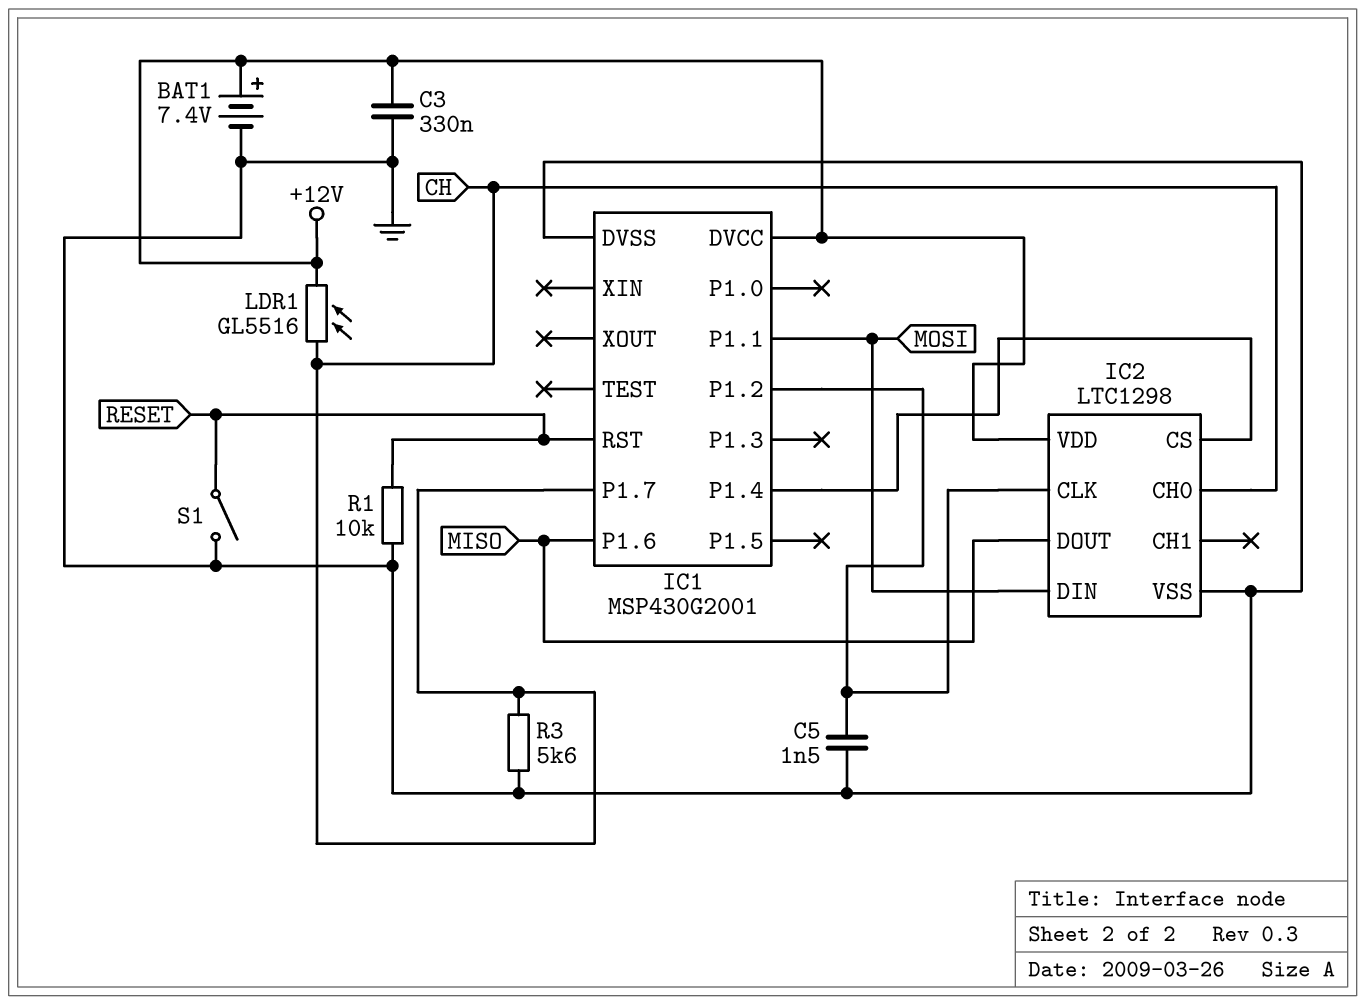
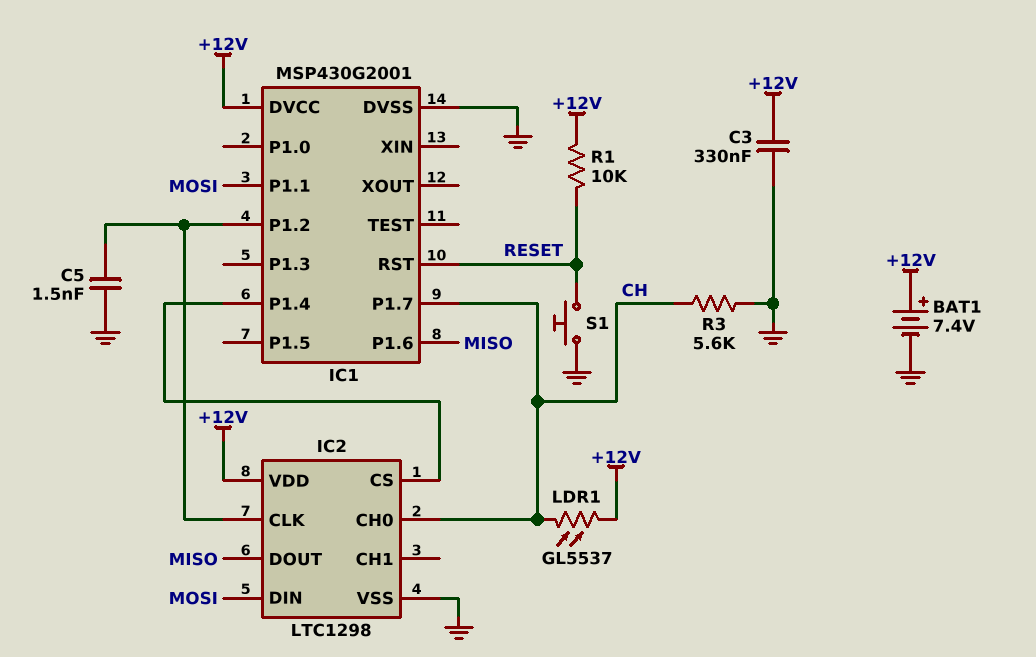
LDR1: GL5516 (+12V, CH) -> GL5537 (+12V, CH)
R1: 10k (GND, RESET) -> 10k (+12V, RESET)
S1: switch (GND, RESET) -> button (GND, RESET)

